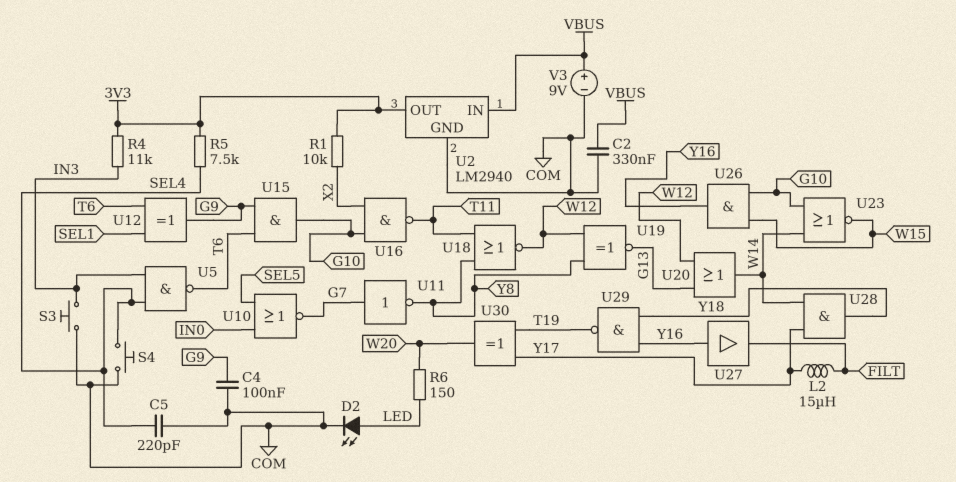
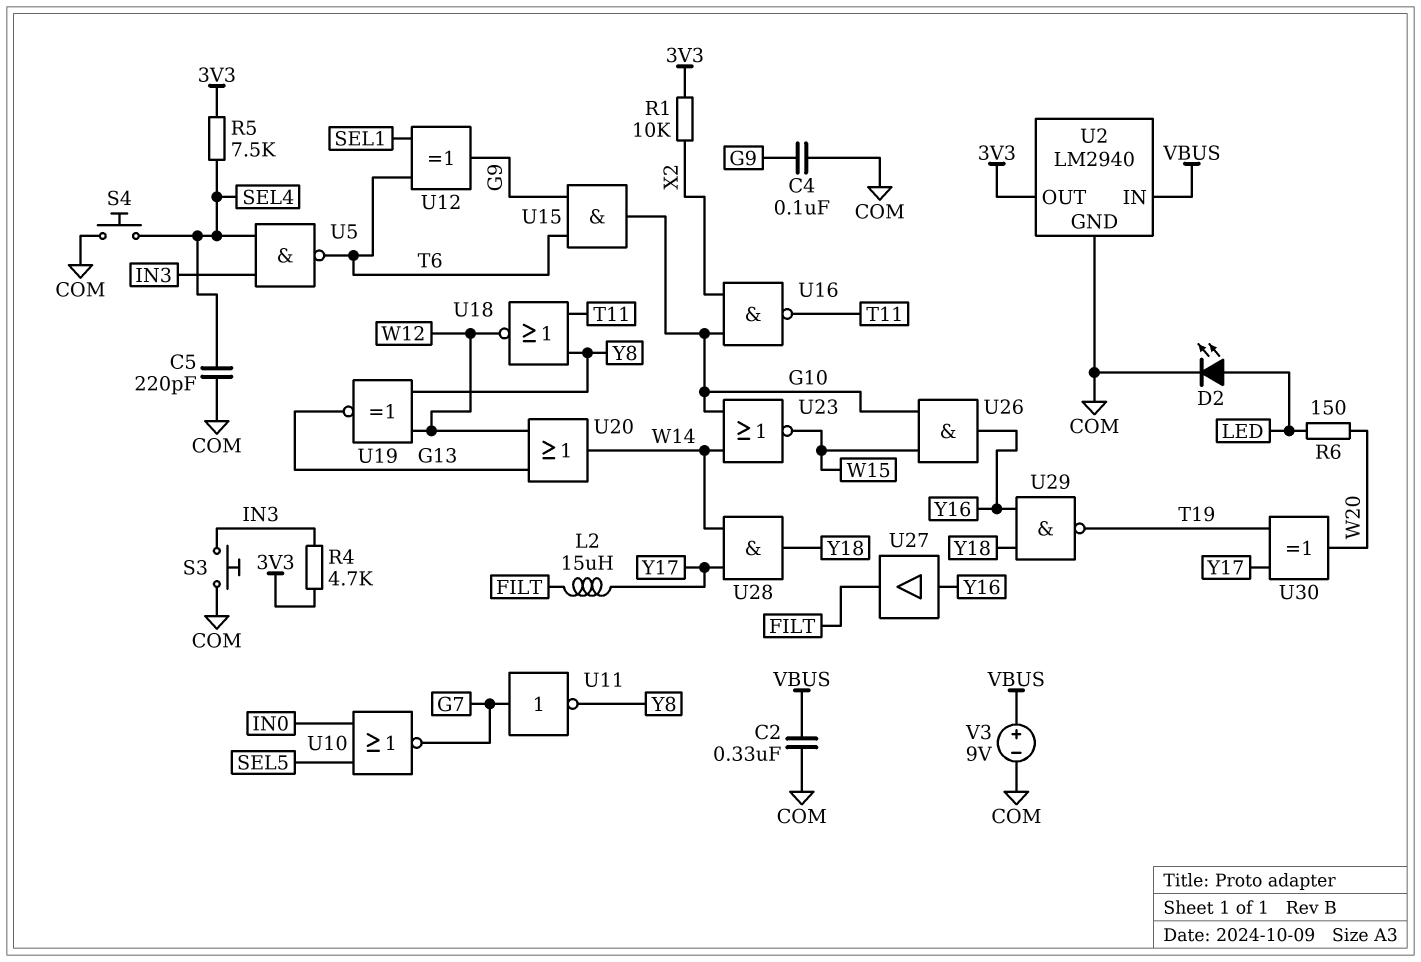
R4: 11k (3V3, IN3) -> 4.7k (3V3, IN3)

